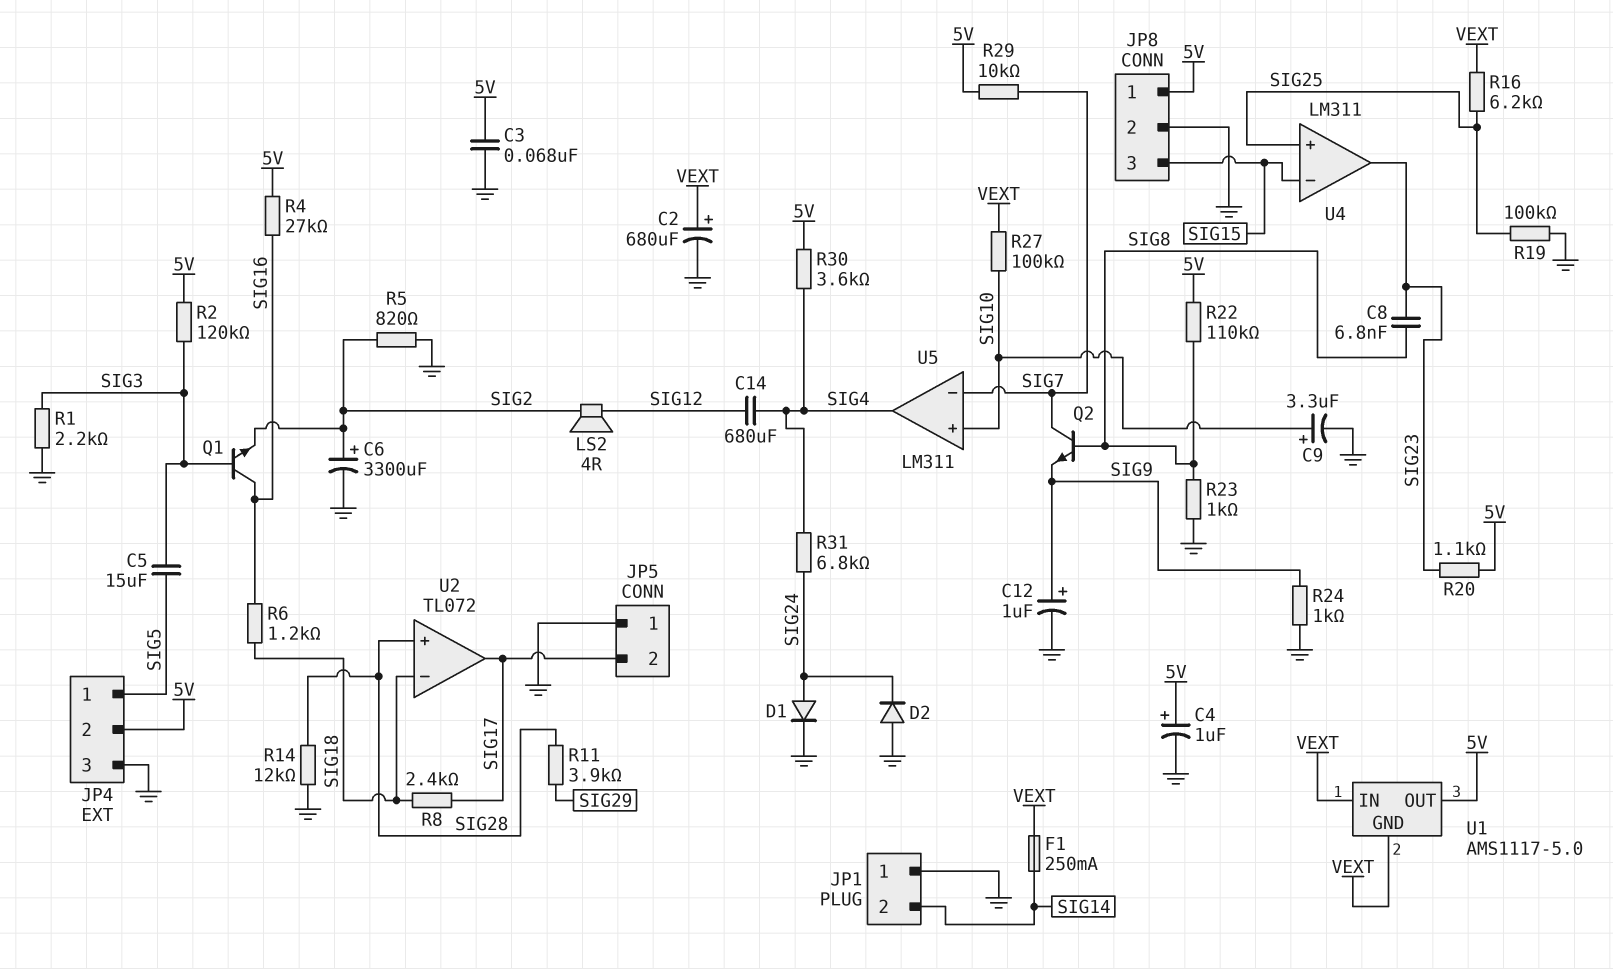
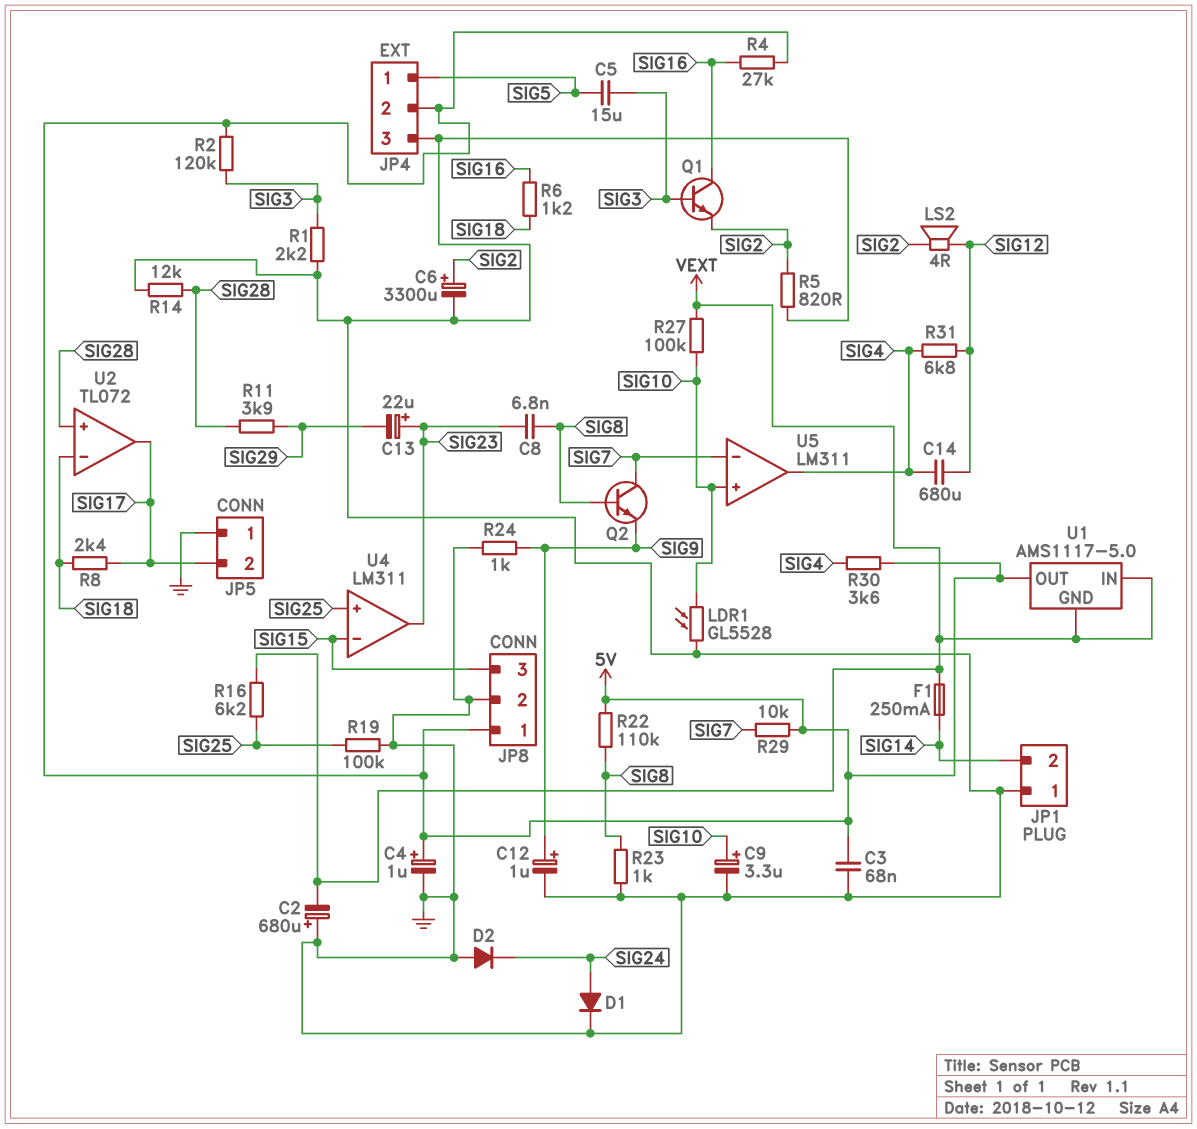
C2: 680uF (plus VEXT, minus GND) -> 680uF (plus GND, minus VEXT)
C13: none -> 22uF (plus SIG23, minus SIG29)
LDR1: none -> GL5528 (GND, SIG10)
R20: 1.1k (5V, SIG23) -> none
R31: 6.8k (SIG4, SIG24) -> 6.8k (SIG4, SIG12)

